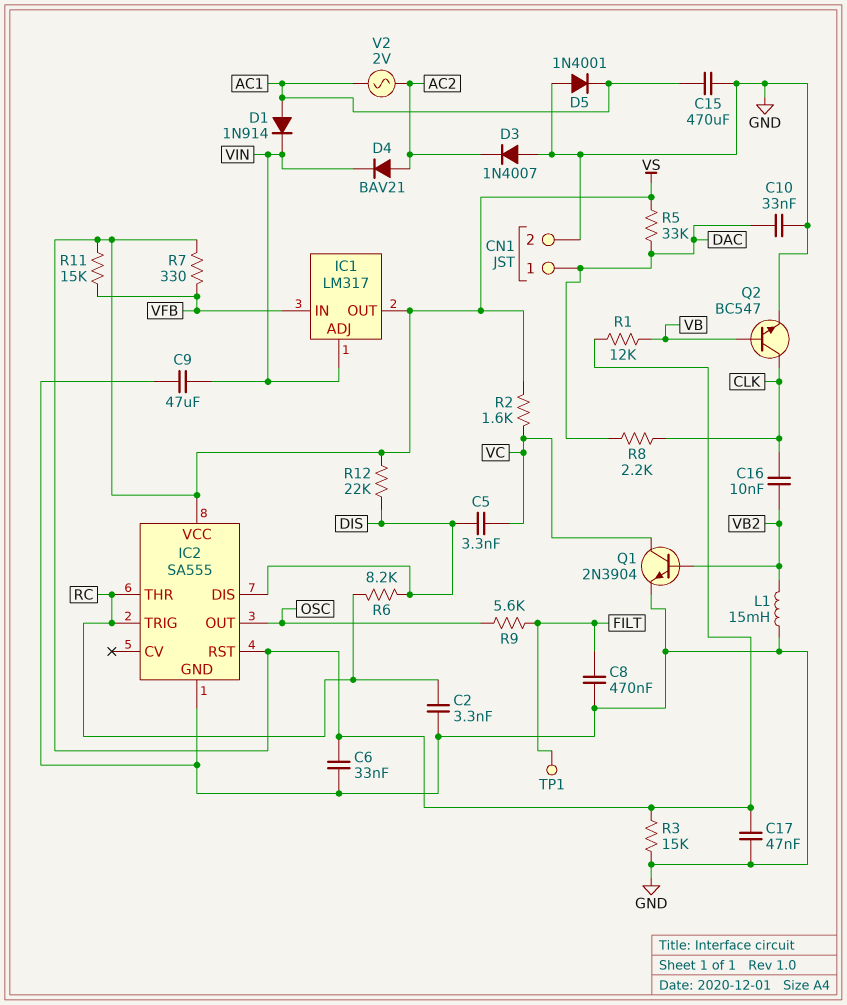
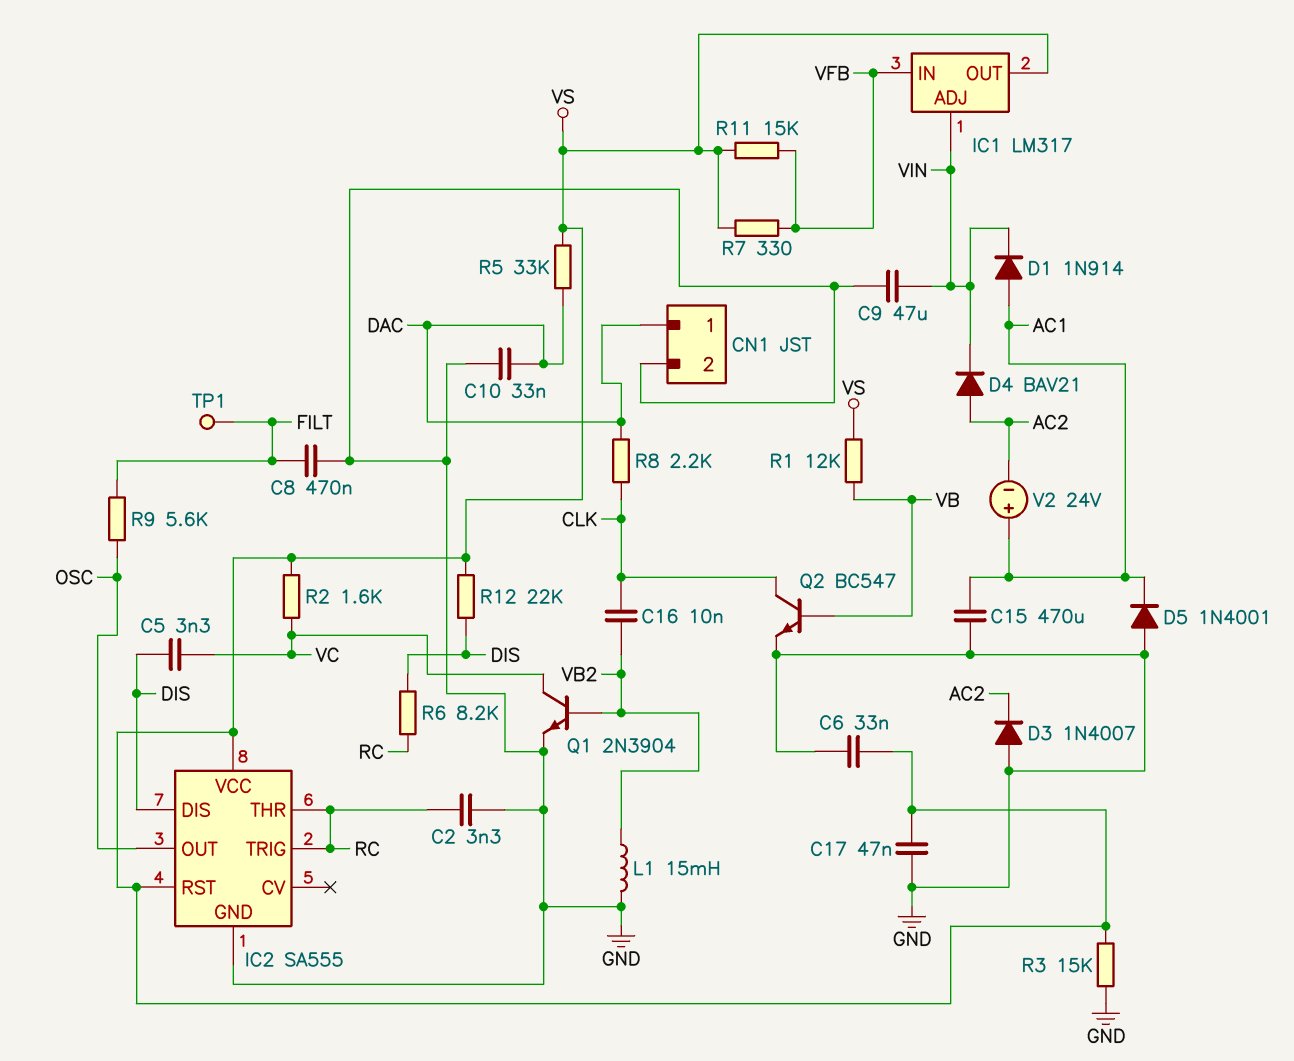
V2: AC 2V (AC1, AC2) -> 24V (plus AC1, minus AC2)

